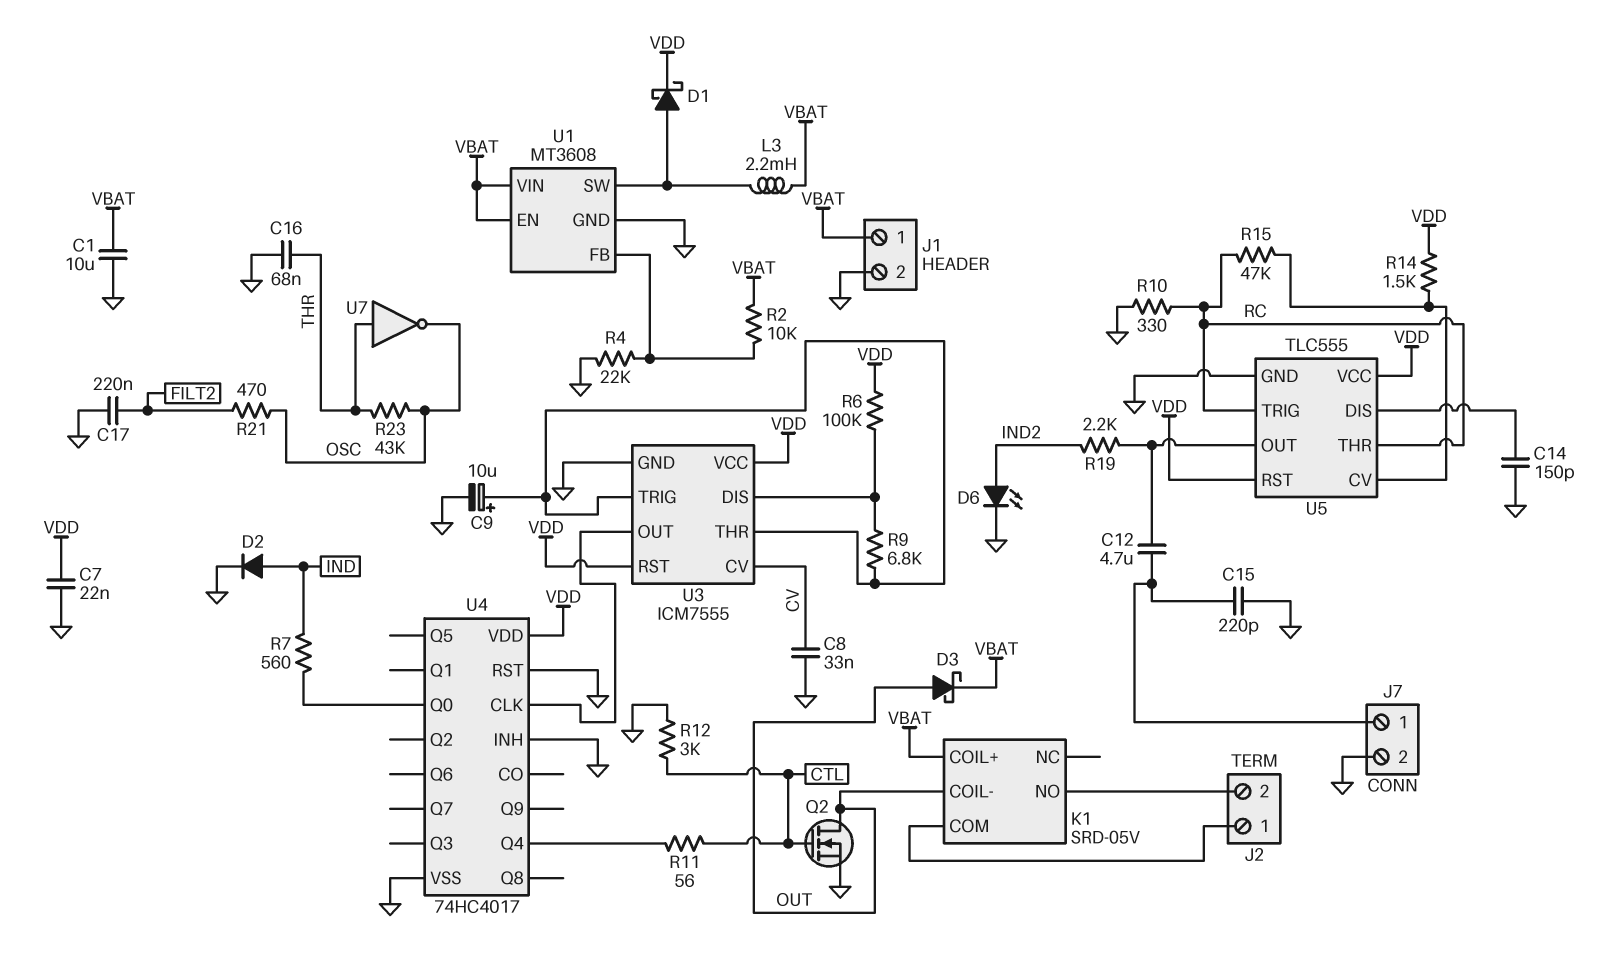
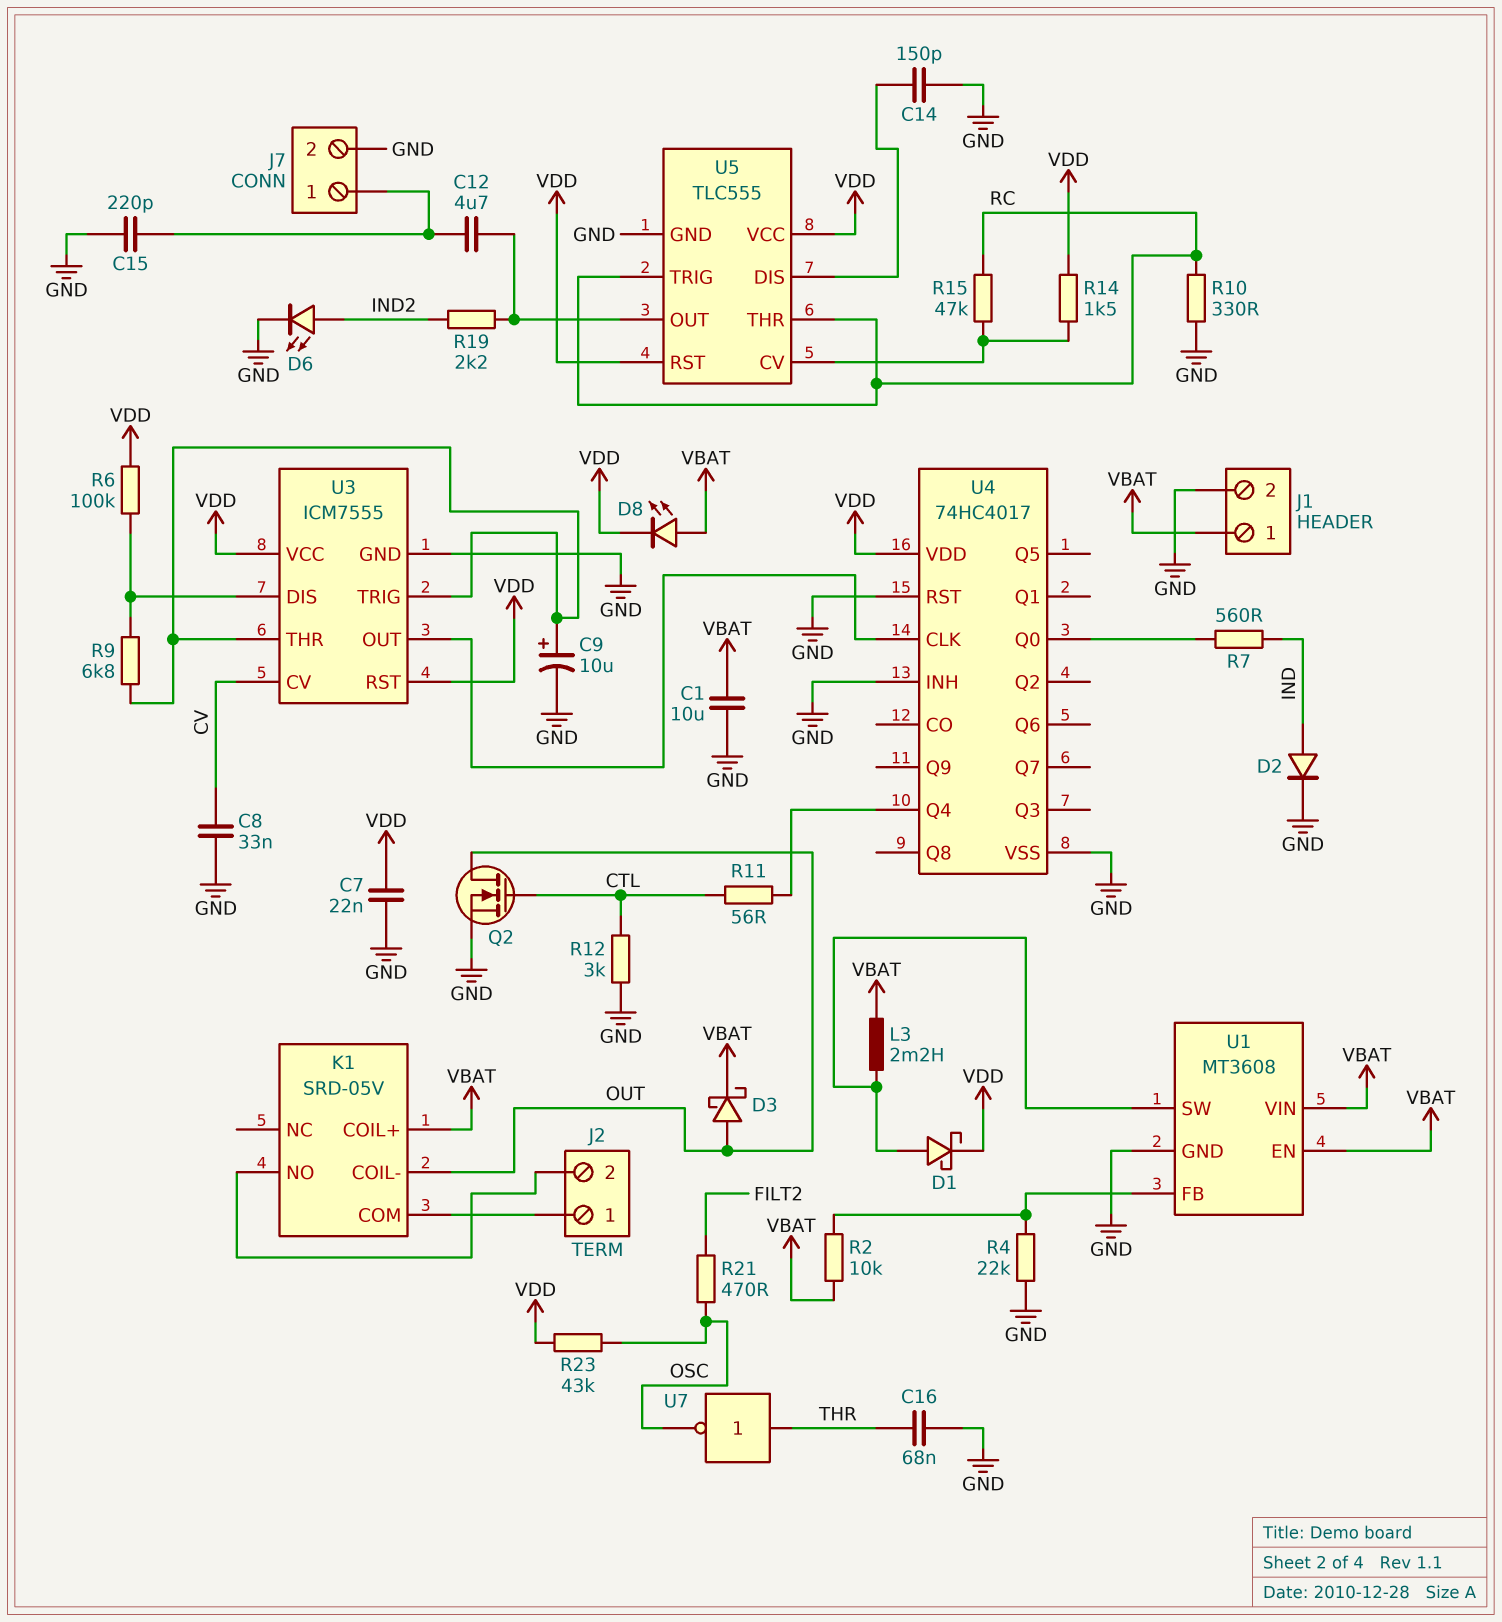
C17: 220nF (FILT2, GND) -> none
D8: none -> LED (A VBAT, K VDD)
R23: 43k (OSC, THR) -> 43k (OSC, VDD)

